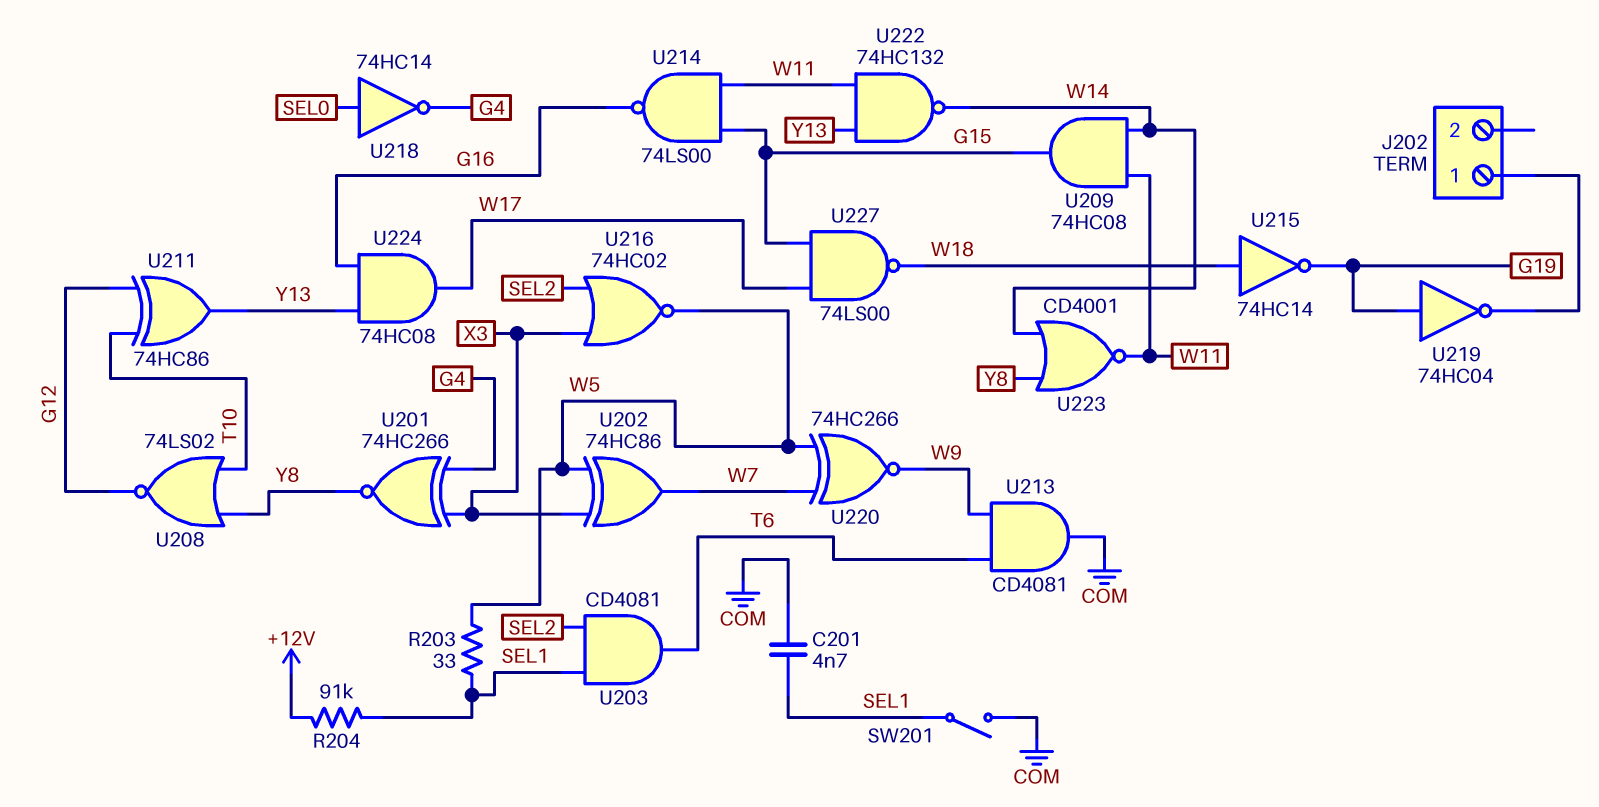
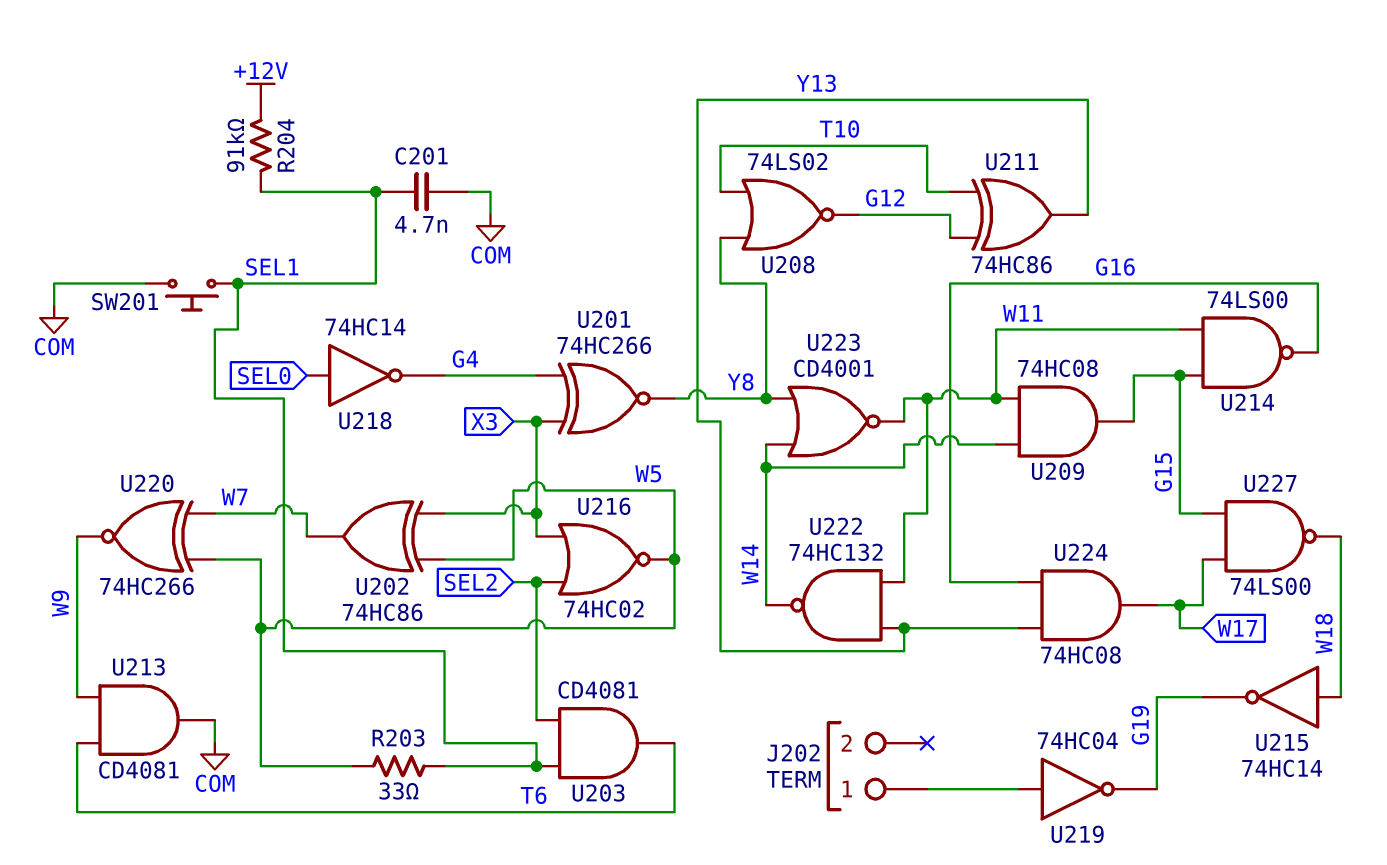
SW201: switch (COM, SEL1) -> button (COM, SEL1)
U219: NOT 74HC04 (in G19, out J202/1) -> NOT 74HC04 (in J202/1, out G19)

